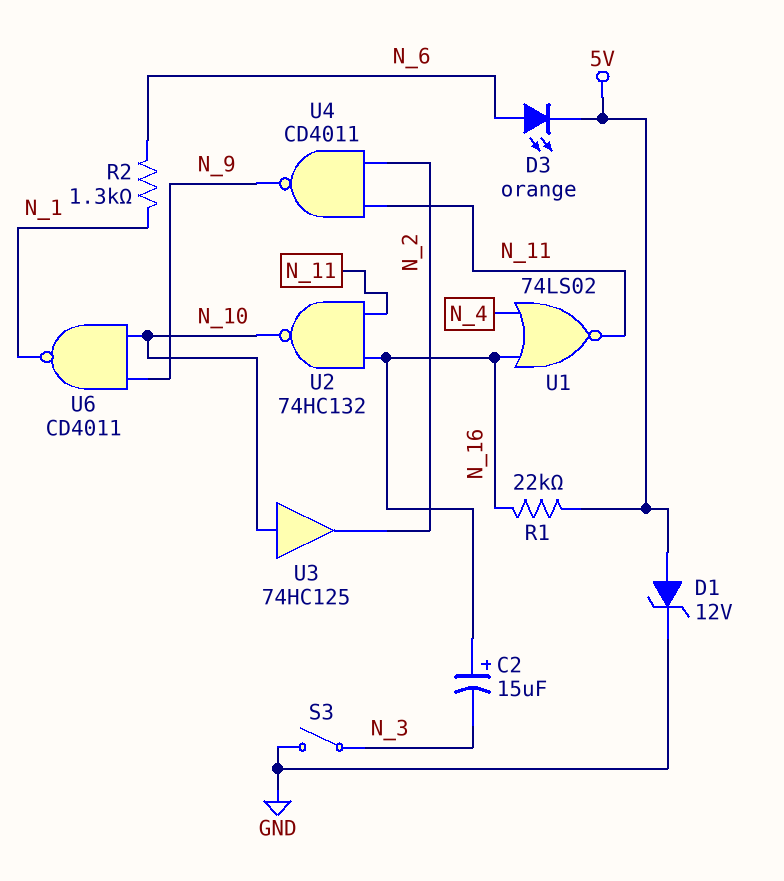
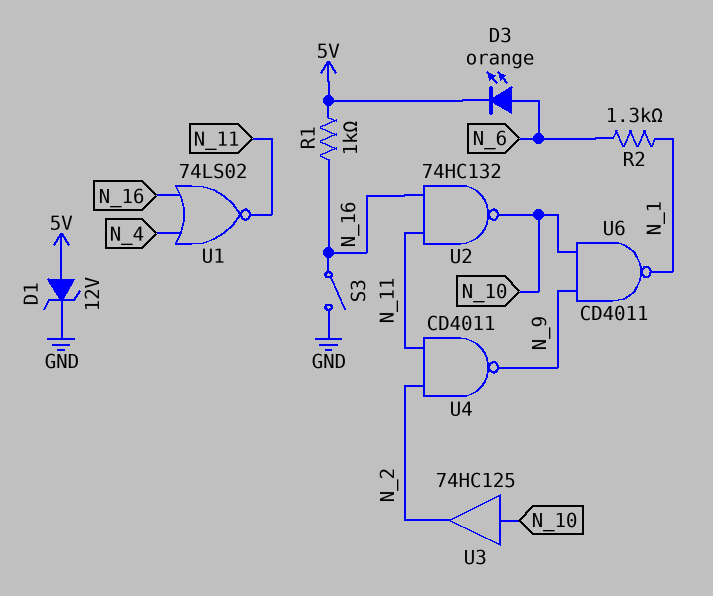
C2: 15uF (plus N_16, minus N_3) -> none
R1: 22k (5V, N_16) -> 1k (5V, N_16)
S3: switch (GND, N_3) -> switch (GND, N_16)

